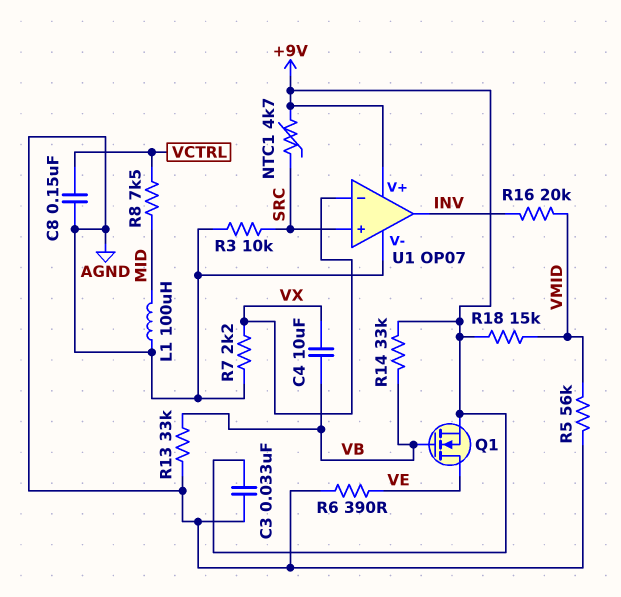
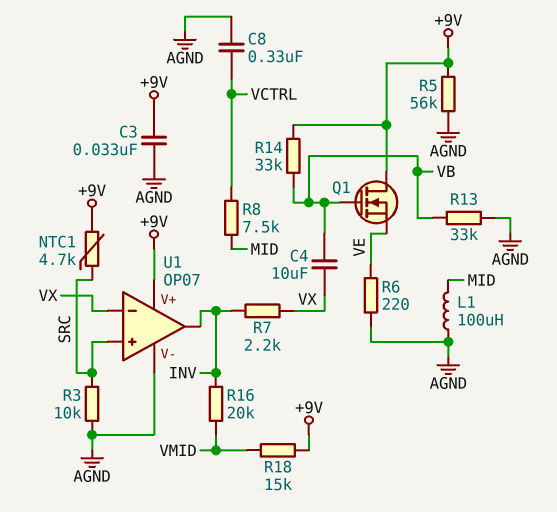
C8: 150nF (AGND, VCTRL) -> 330nF (AGND, VCTRL)
Q1: NMOS (G VB, D VE, S +9V) -> NMOS (G VB, D +9V, S VE)
R5: 56k (AGND, VMID) -> 56k (+9V, AGND)
R6: 390 (AGND, VE) -> 220 (AGND, VE)
R7: 2.2k (AGND, VX) -> 2.2k (INV, VX)

